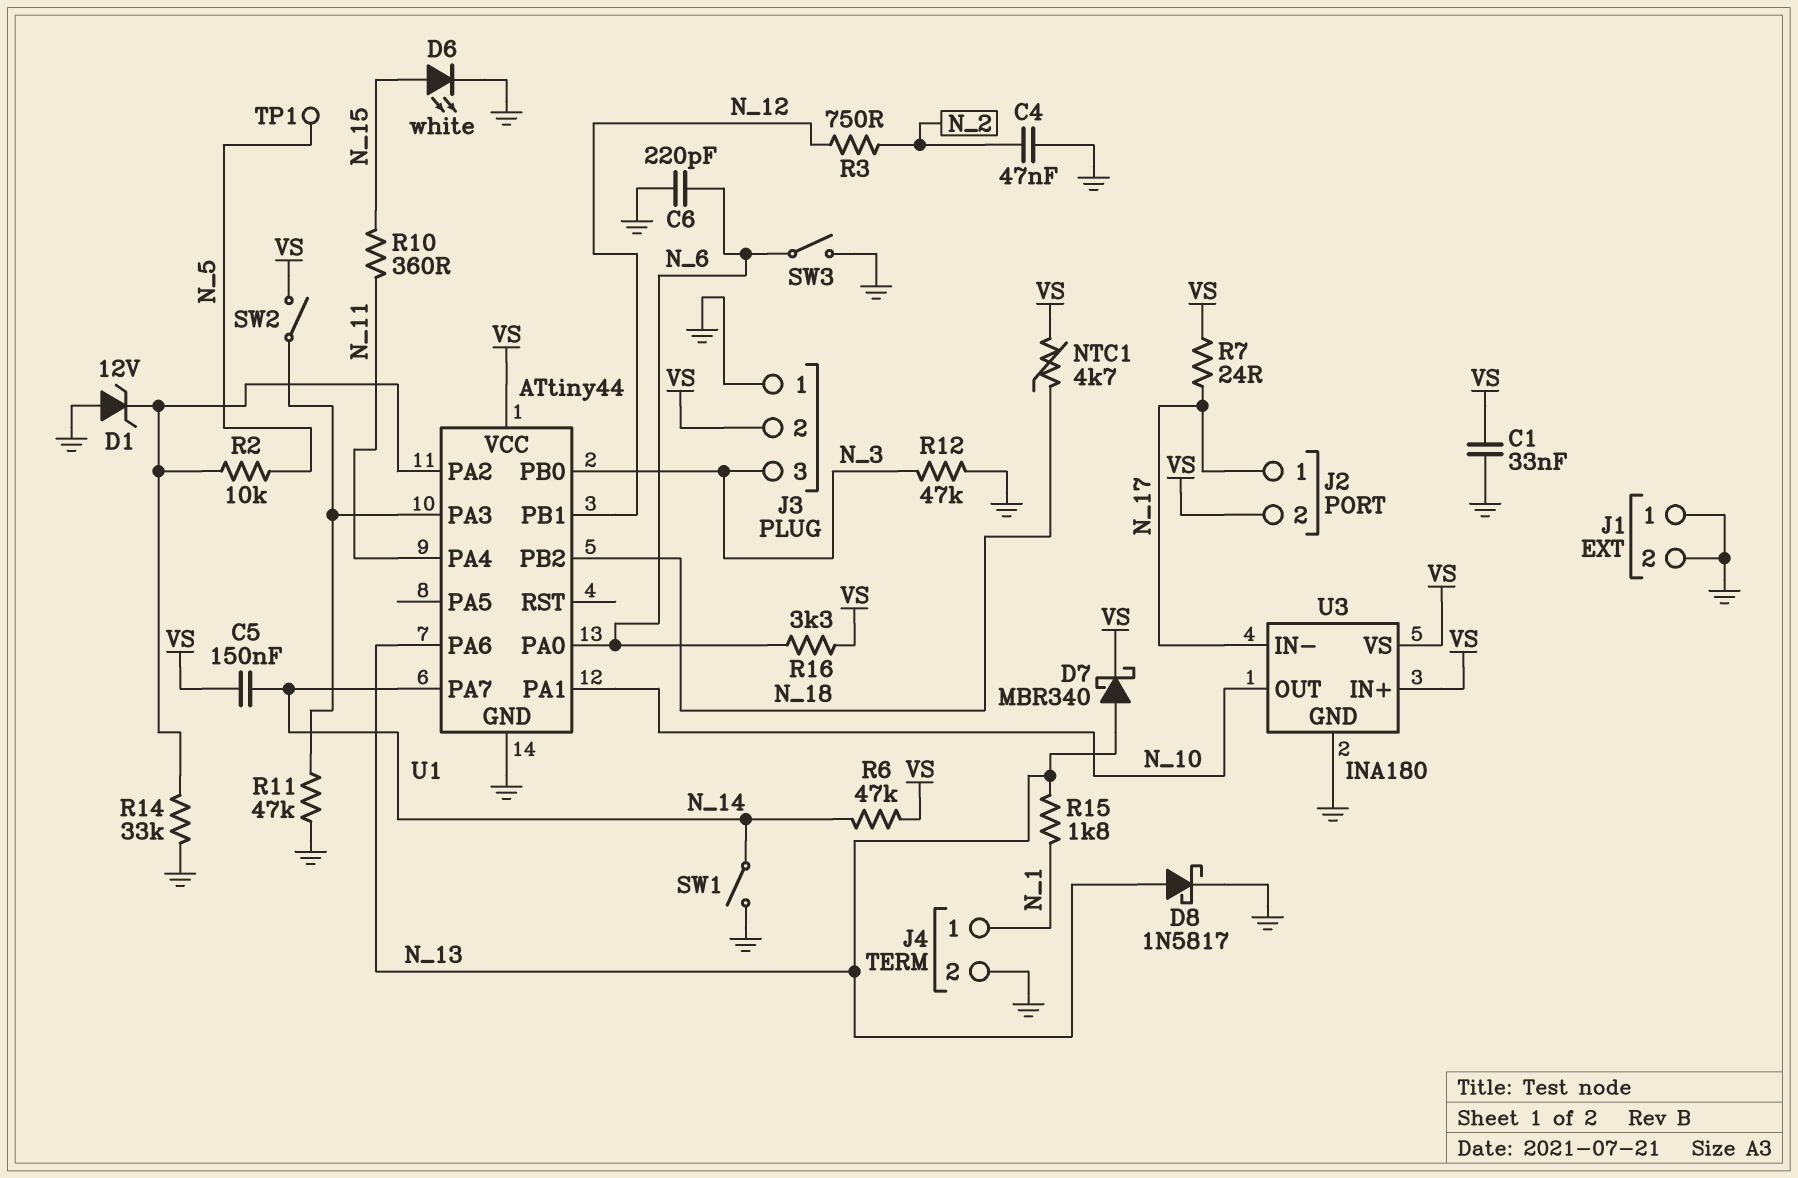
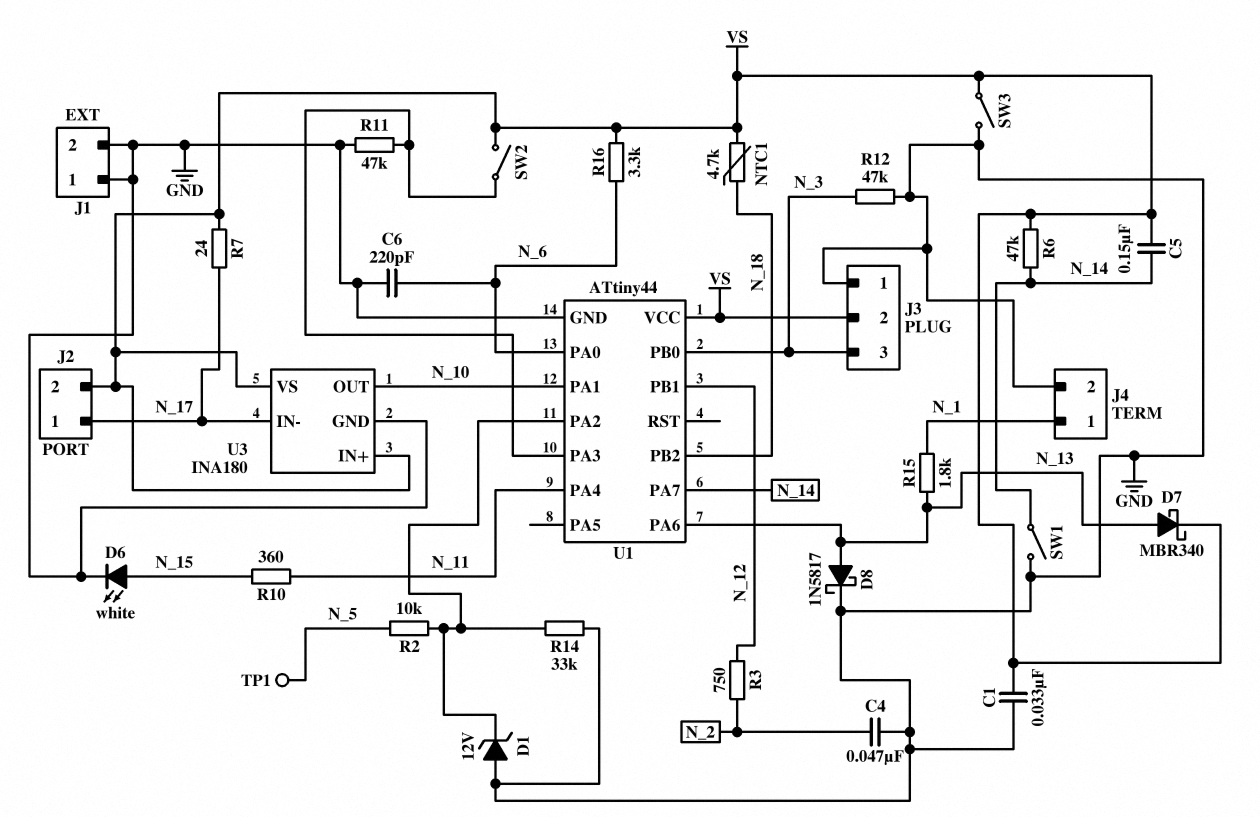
SW3: switch (GND, N_6) -> switch (GND, VS)

